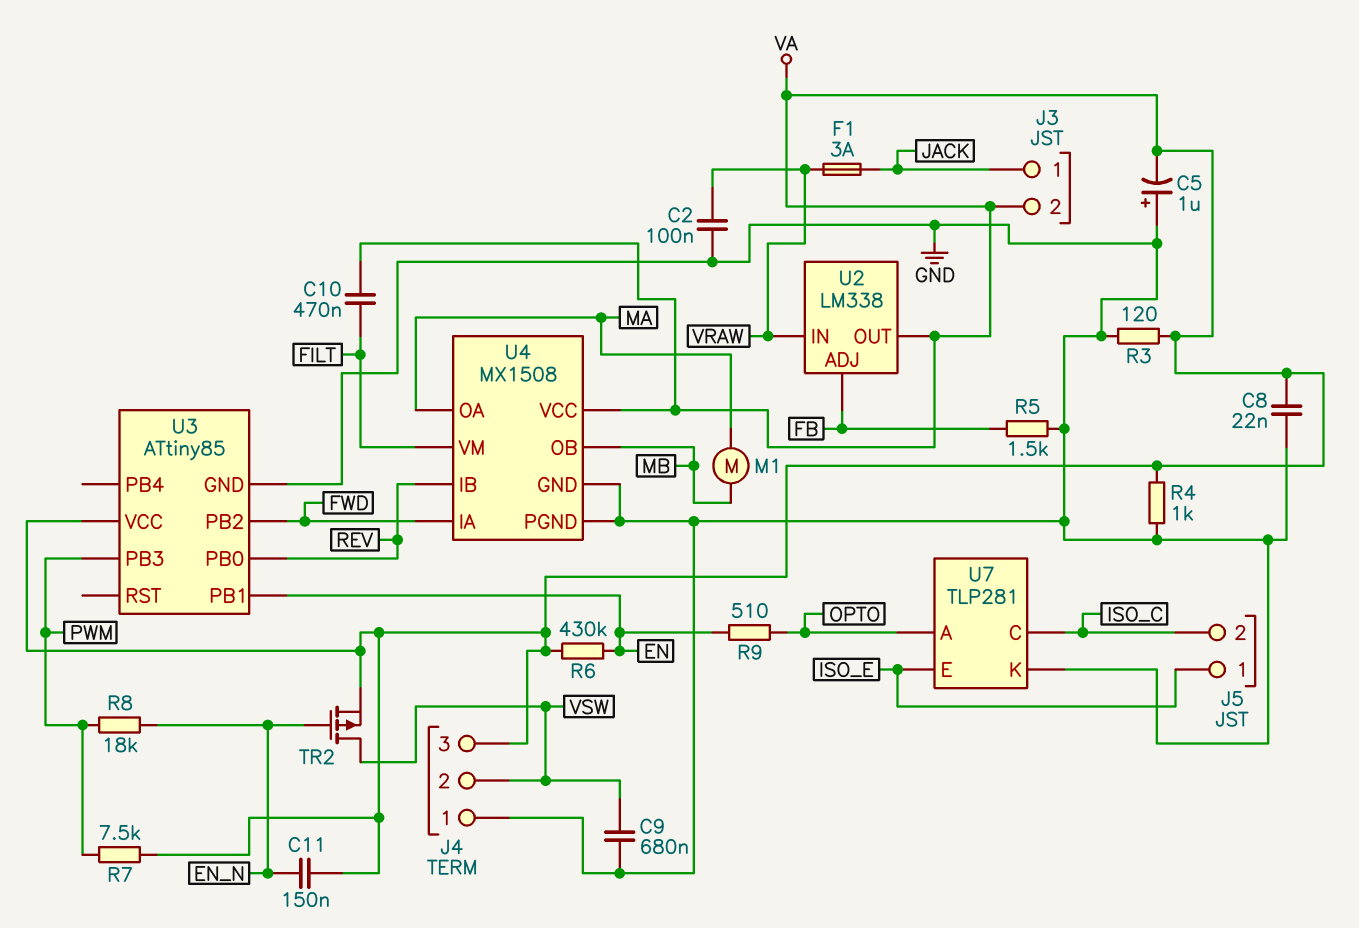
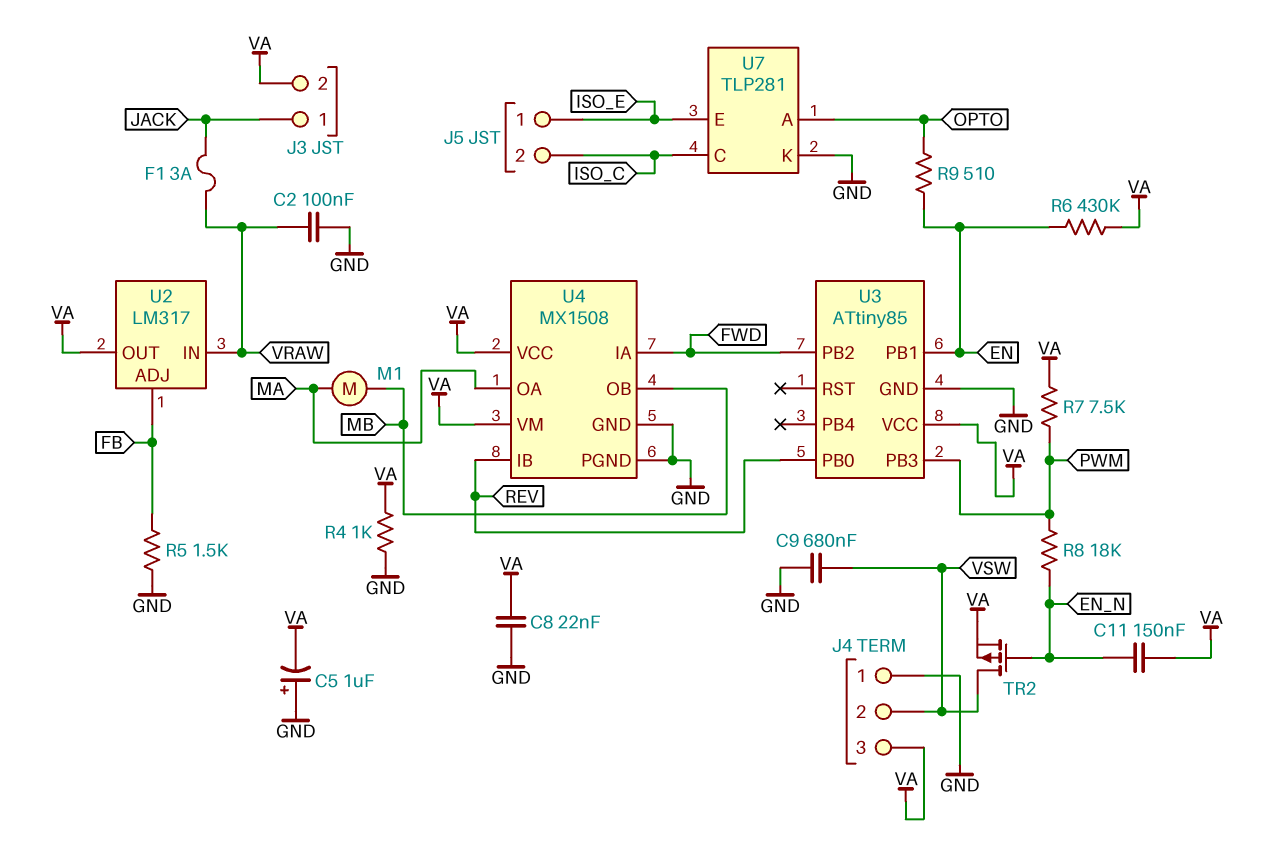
C10: 470nF (FILT, VA) -> none
R3: 120 (GND, VA) -> none
U2: LM338 -> LM317
U4 pin VM: FILT -> VA

